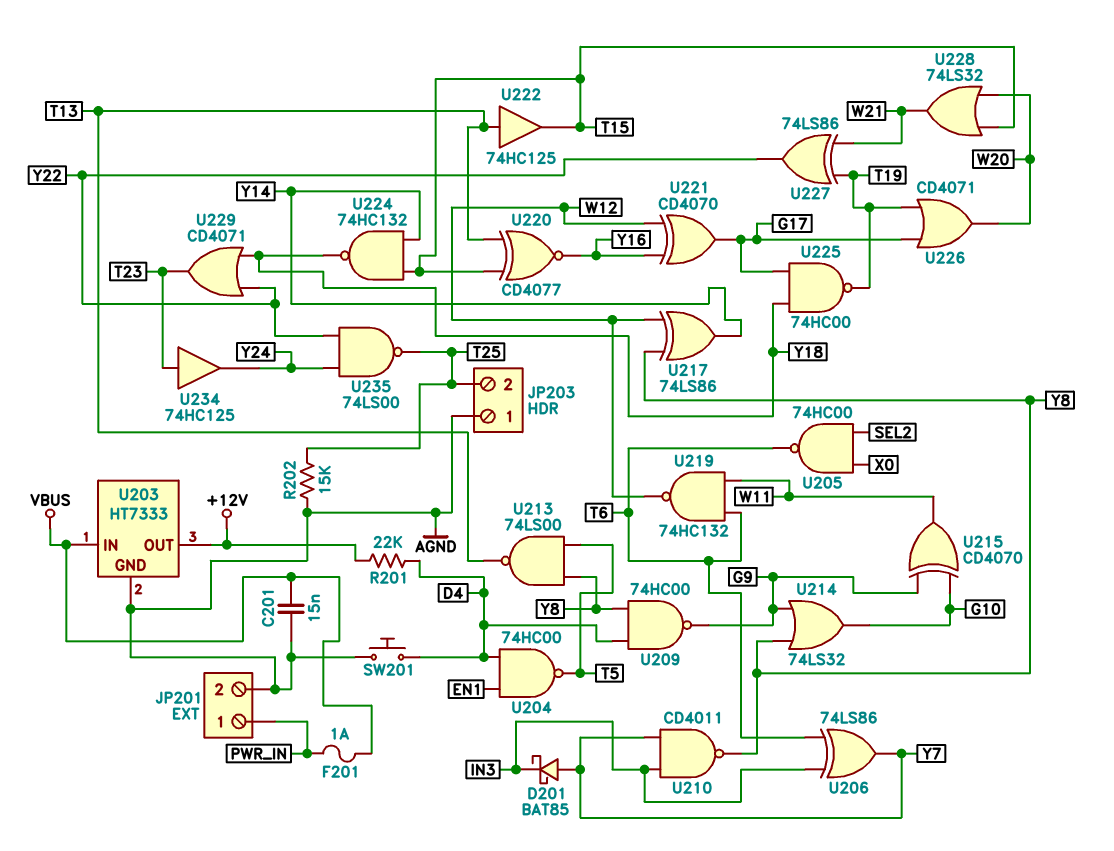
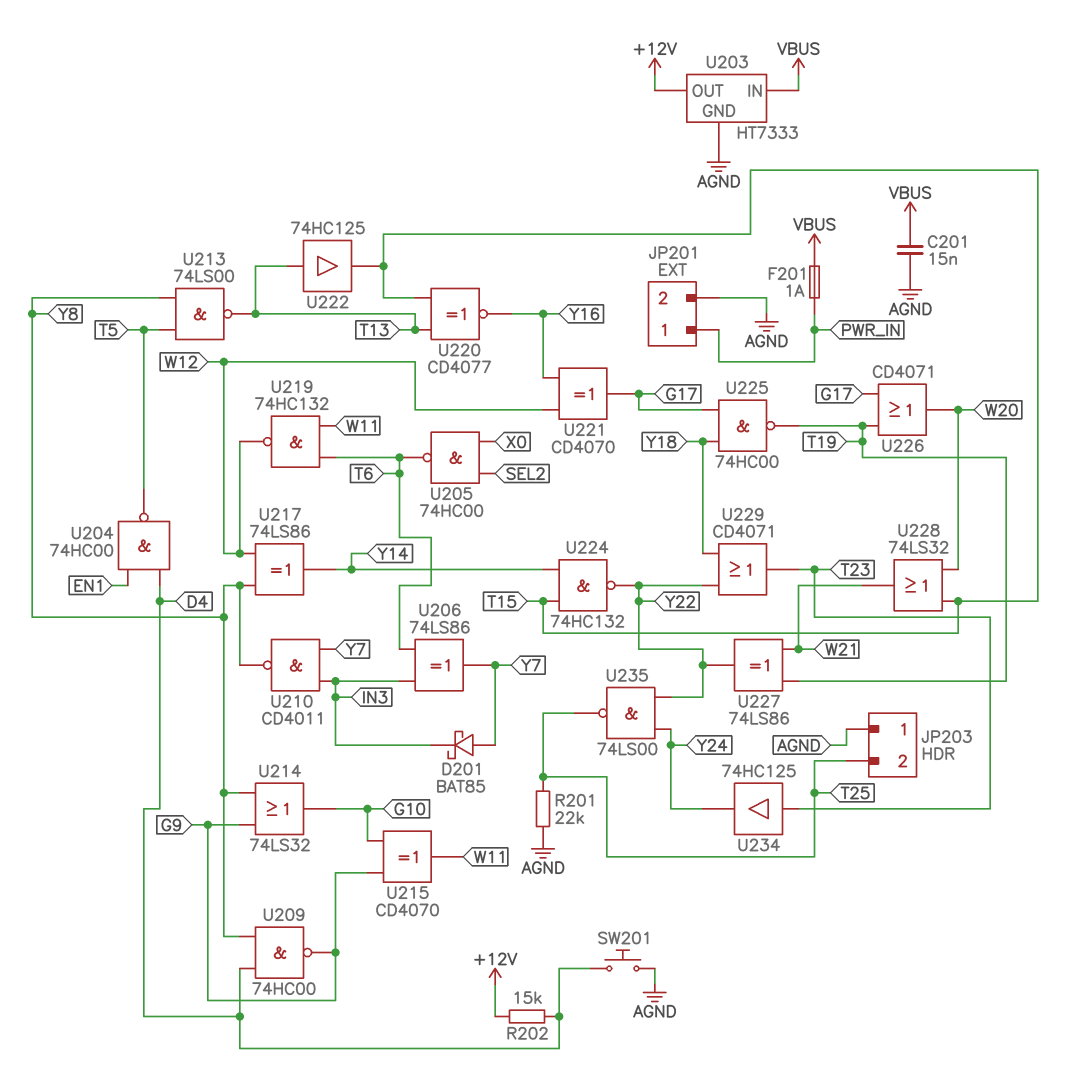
R201: 22k (+12V, D4) -> 22k (AGND, T25)
R202: 15k (AGND, T25) -> 15k (+12V, D4)
U224: NAND 74HC132 (in T15, in Y14, out Y18) -> NAND 74HC132 (in T15, in Y14, out Y22)

